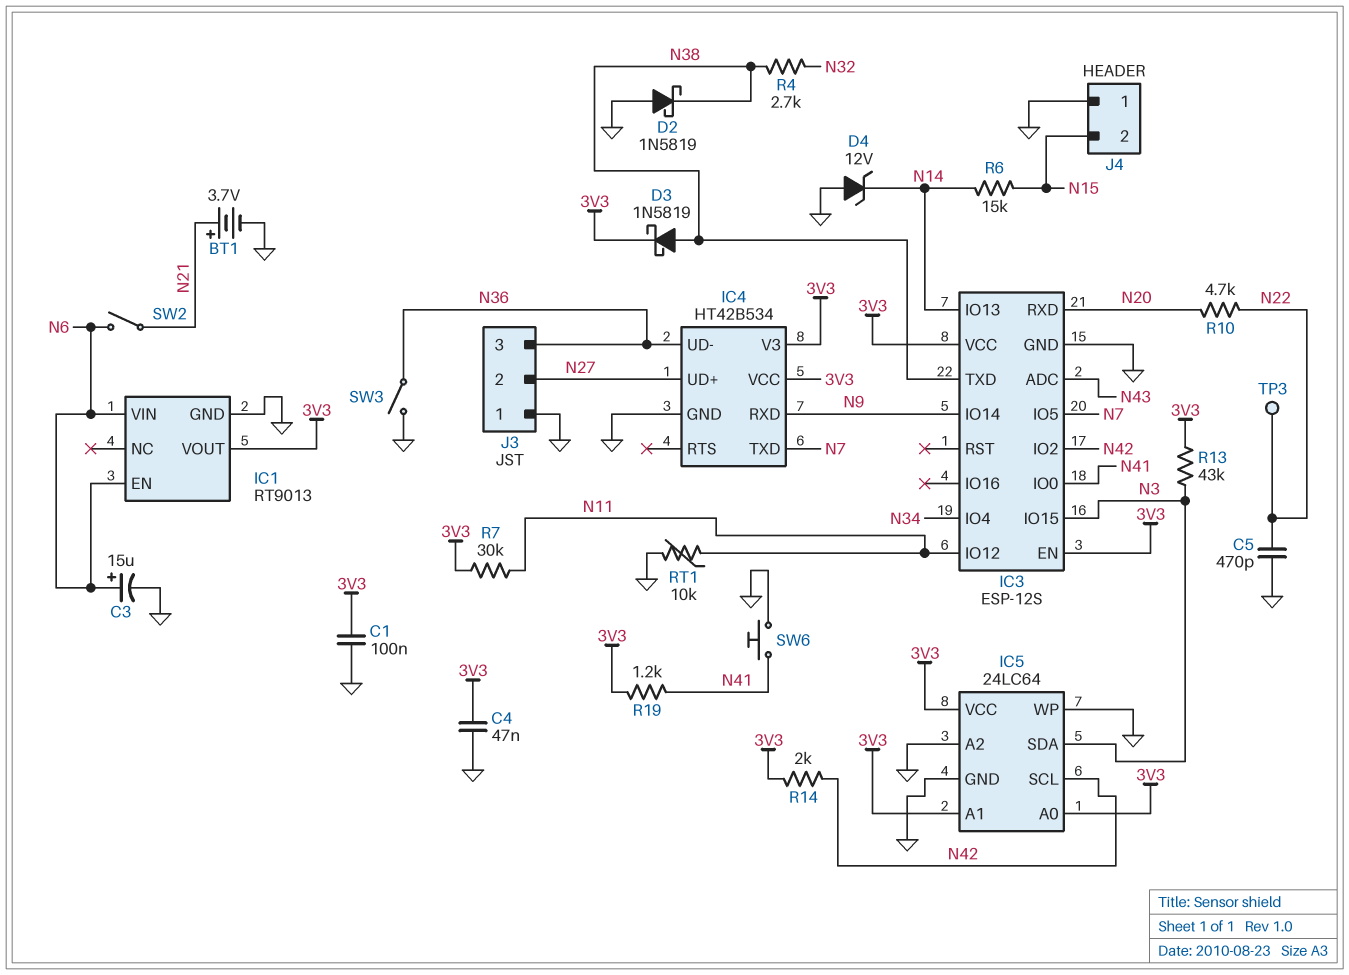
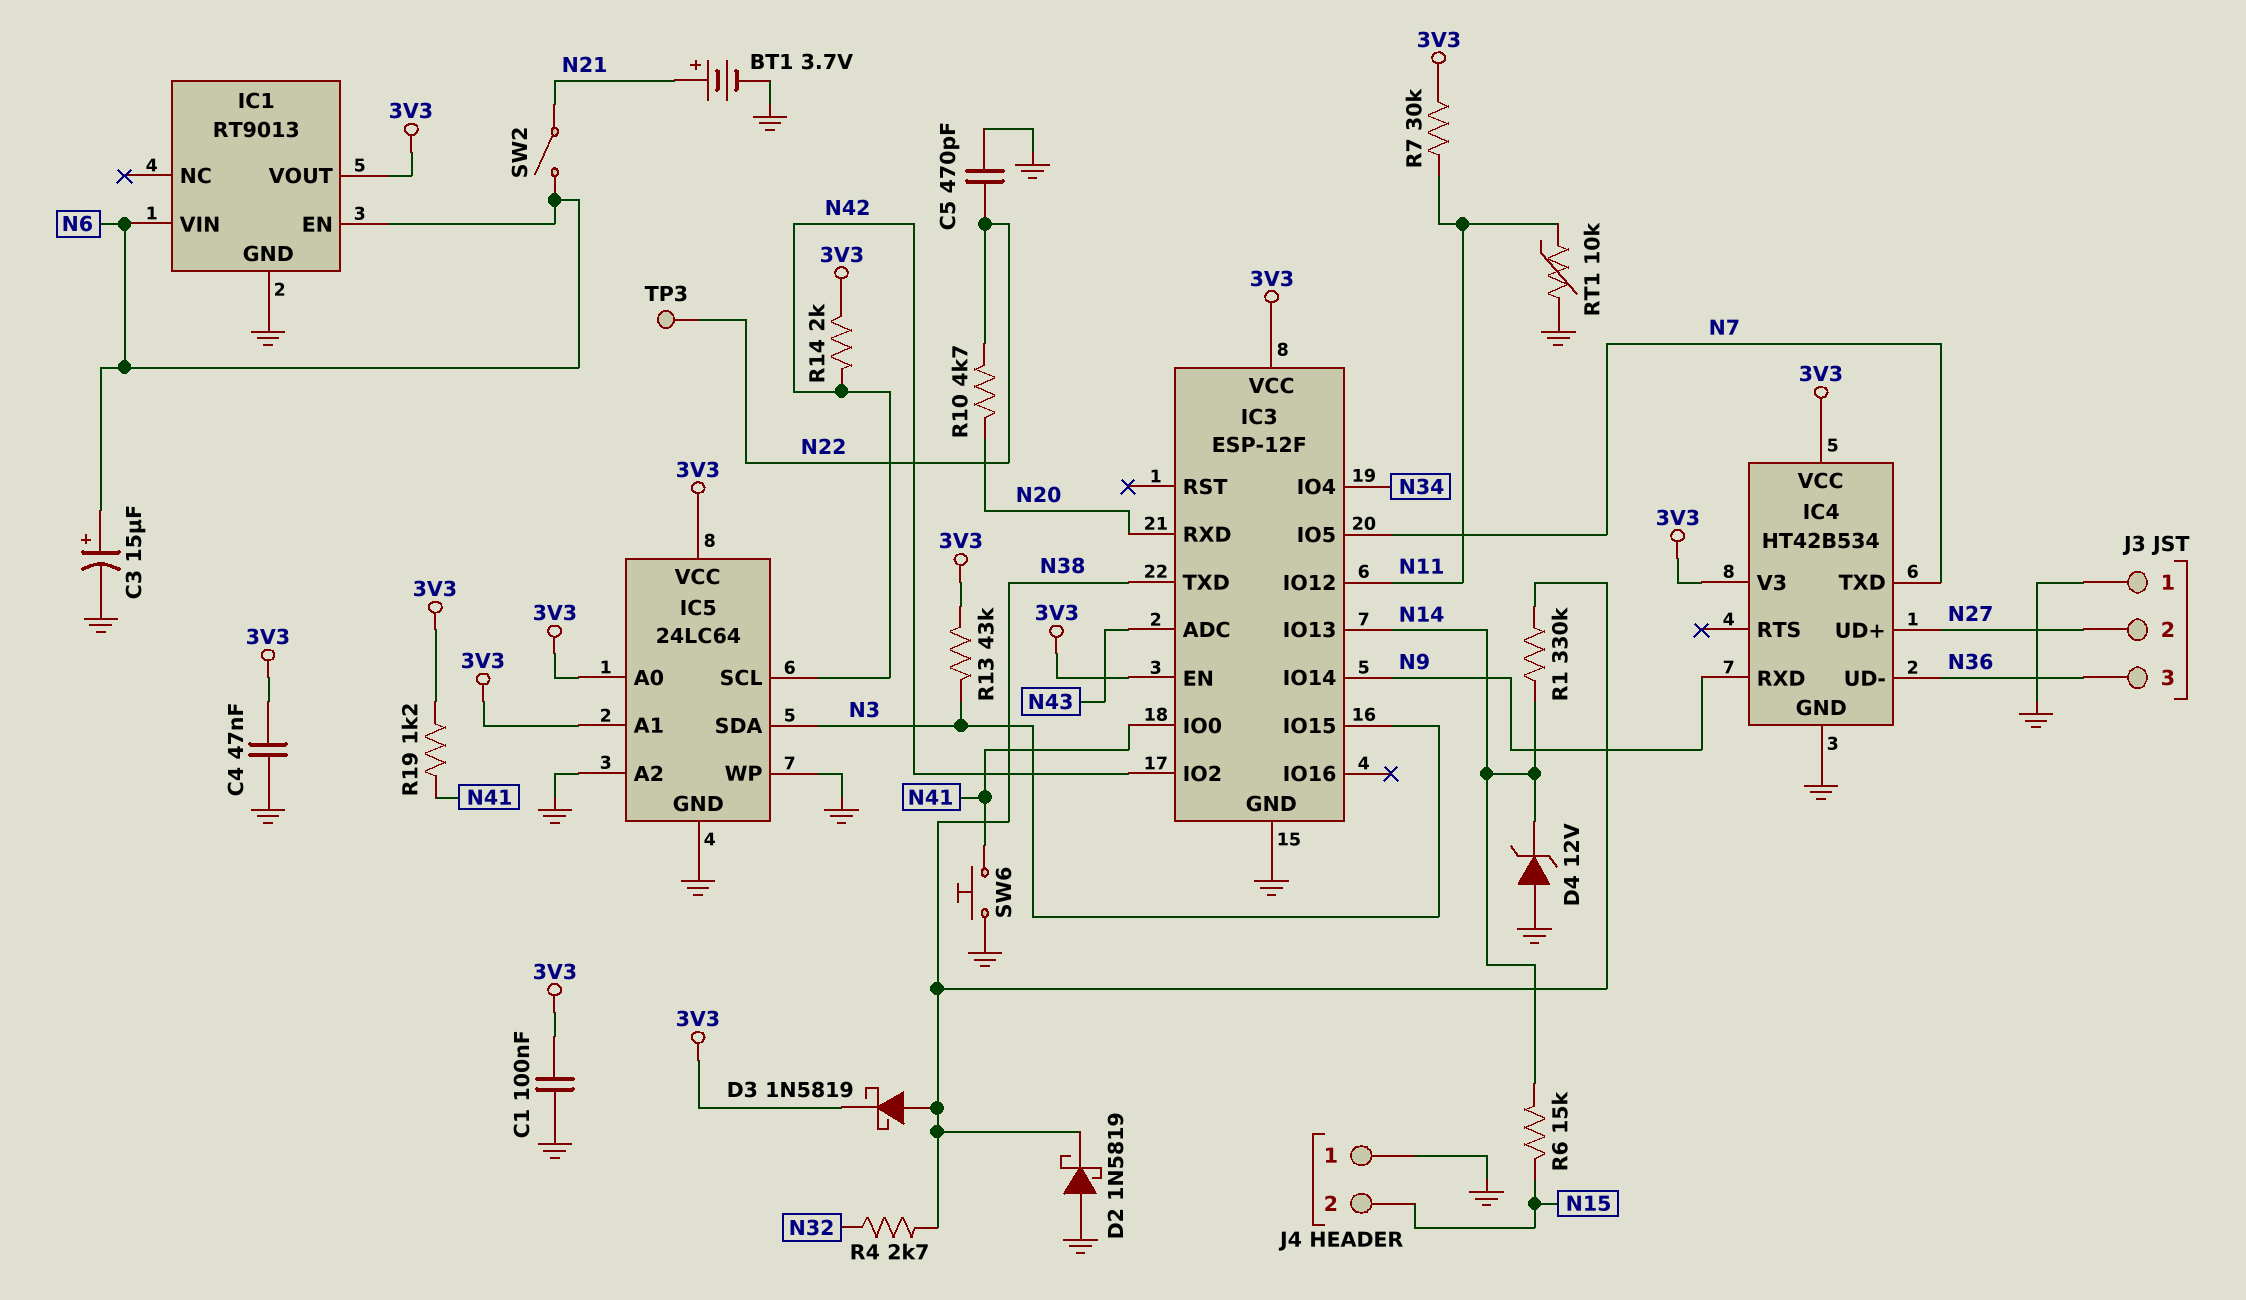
IC3: ESP-12S -> ESP-12F
R1: none -> 330k (N14, N38)
SW3: switch (GND, N36) -> none

